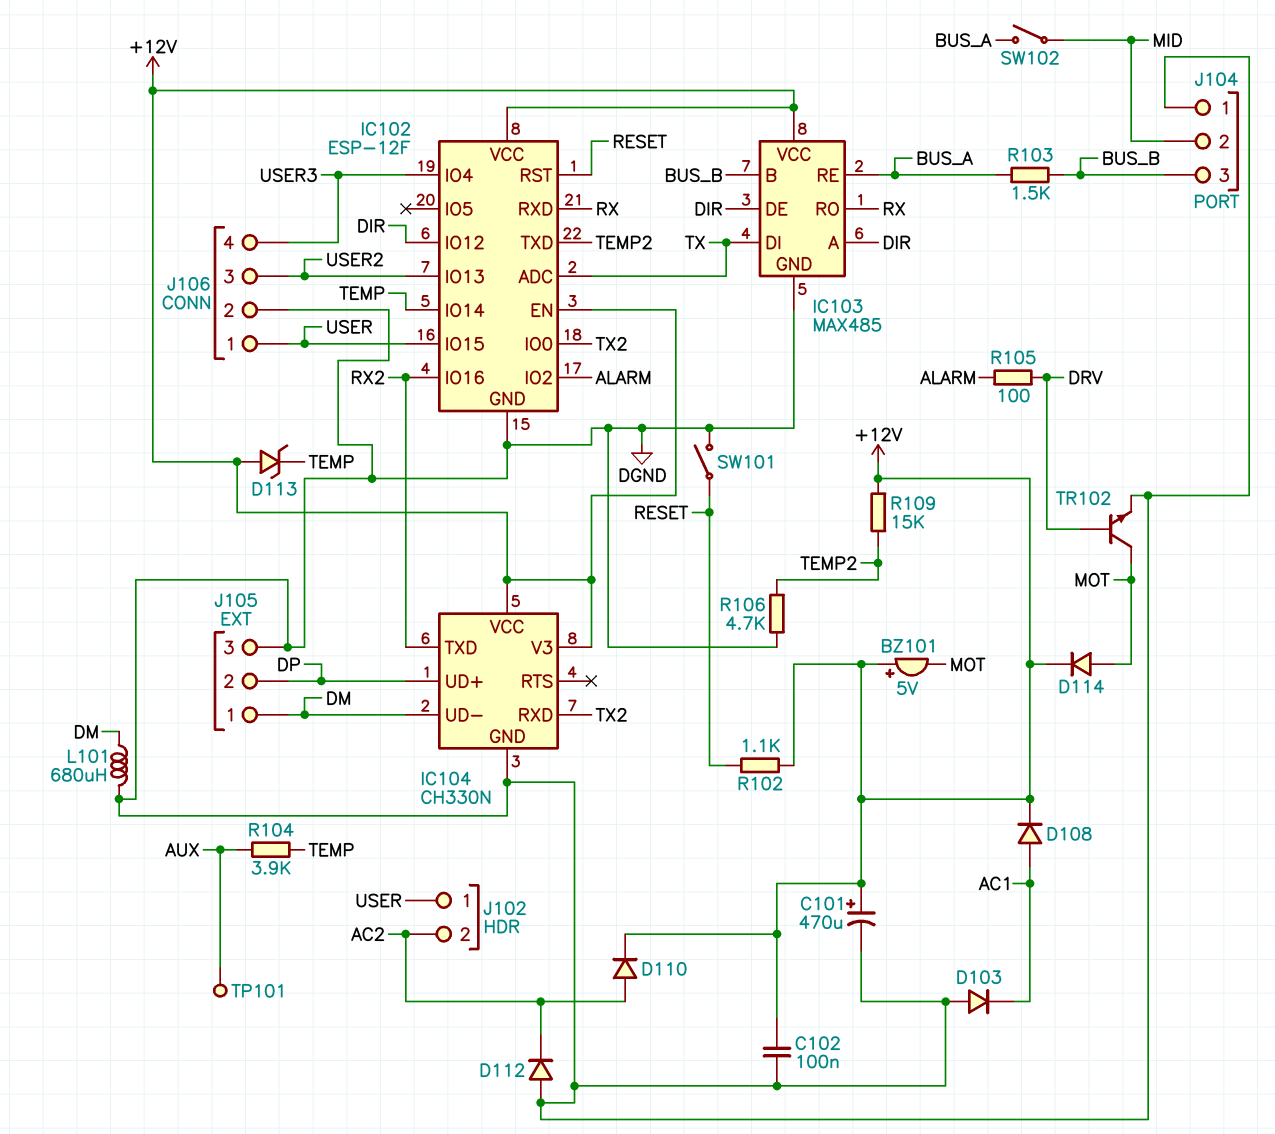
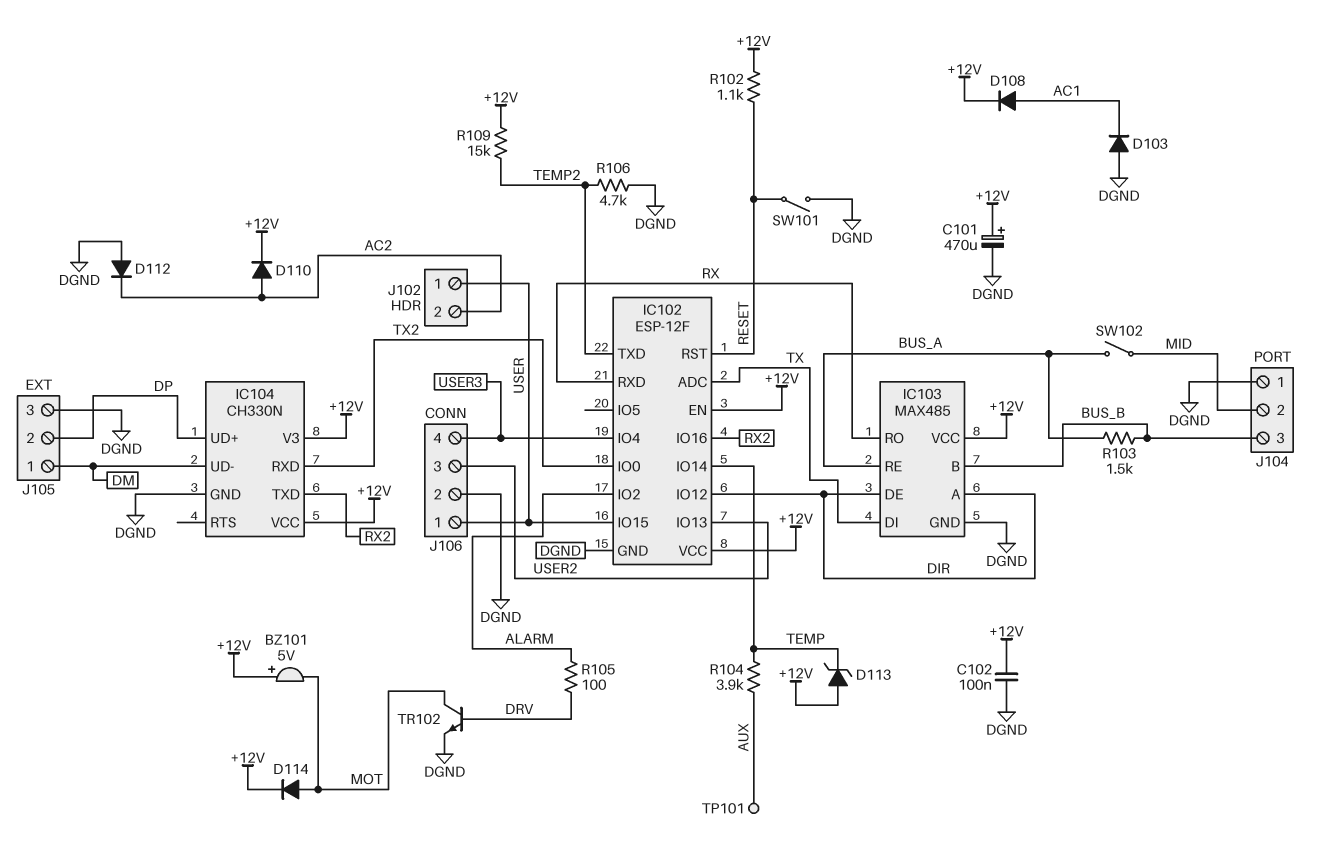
L101: 680uH (DGND, DM) -> none

